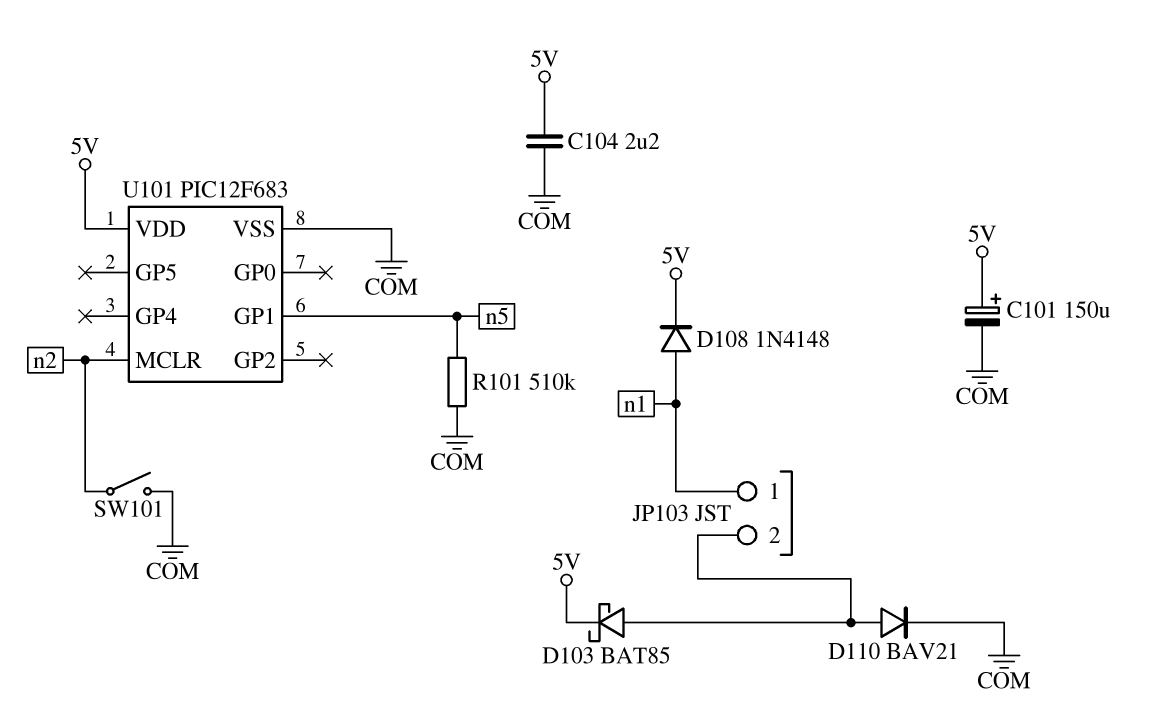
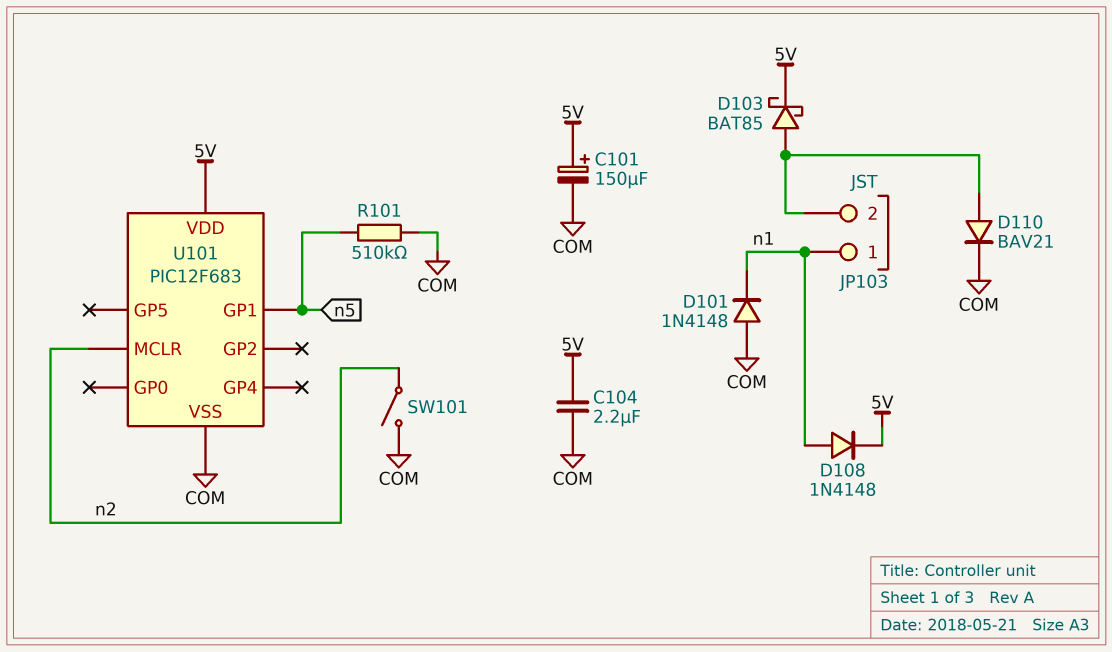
D101: none -> diode 1N4148 (A COM, K n1)

